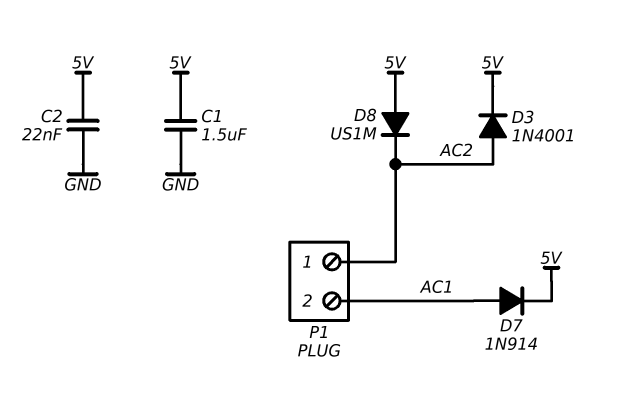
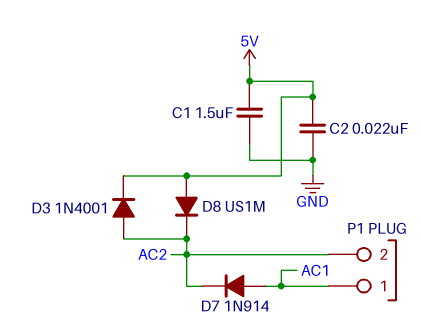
D7: diode 1N914 (A AC1, K 5V) -> diode 1N914 (A AC1, K AC2)
P1 pin 1: AC2 -> AC1
P1 pin 2: AC1 -> AC2

